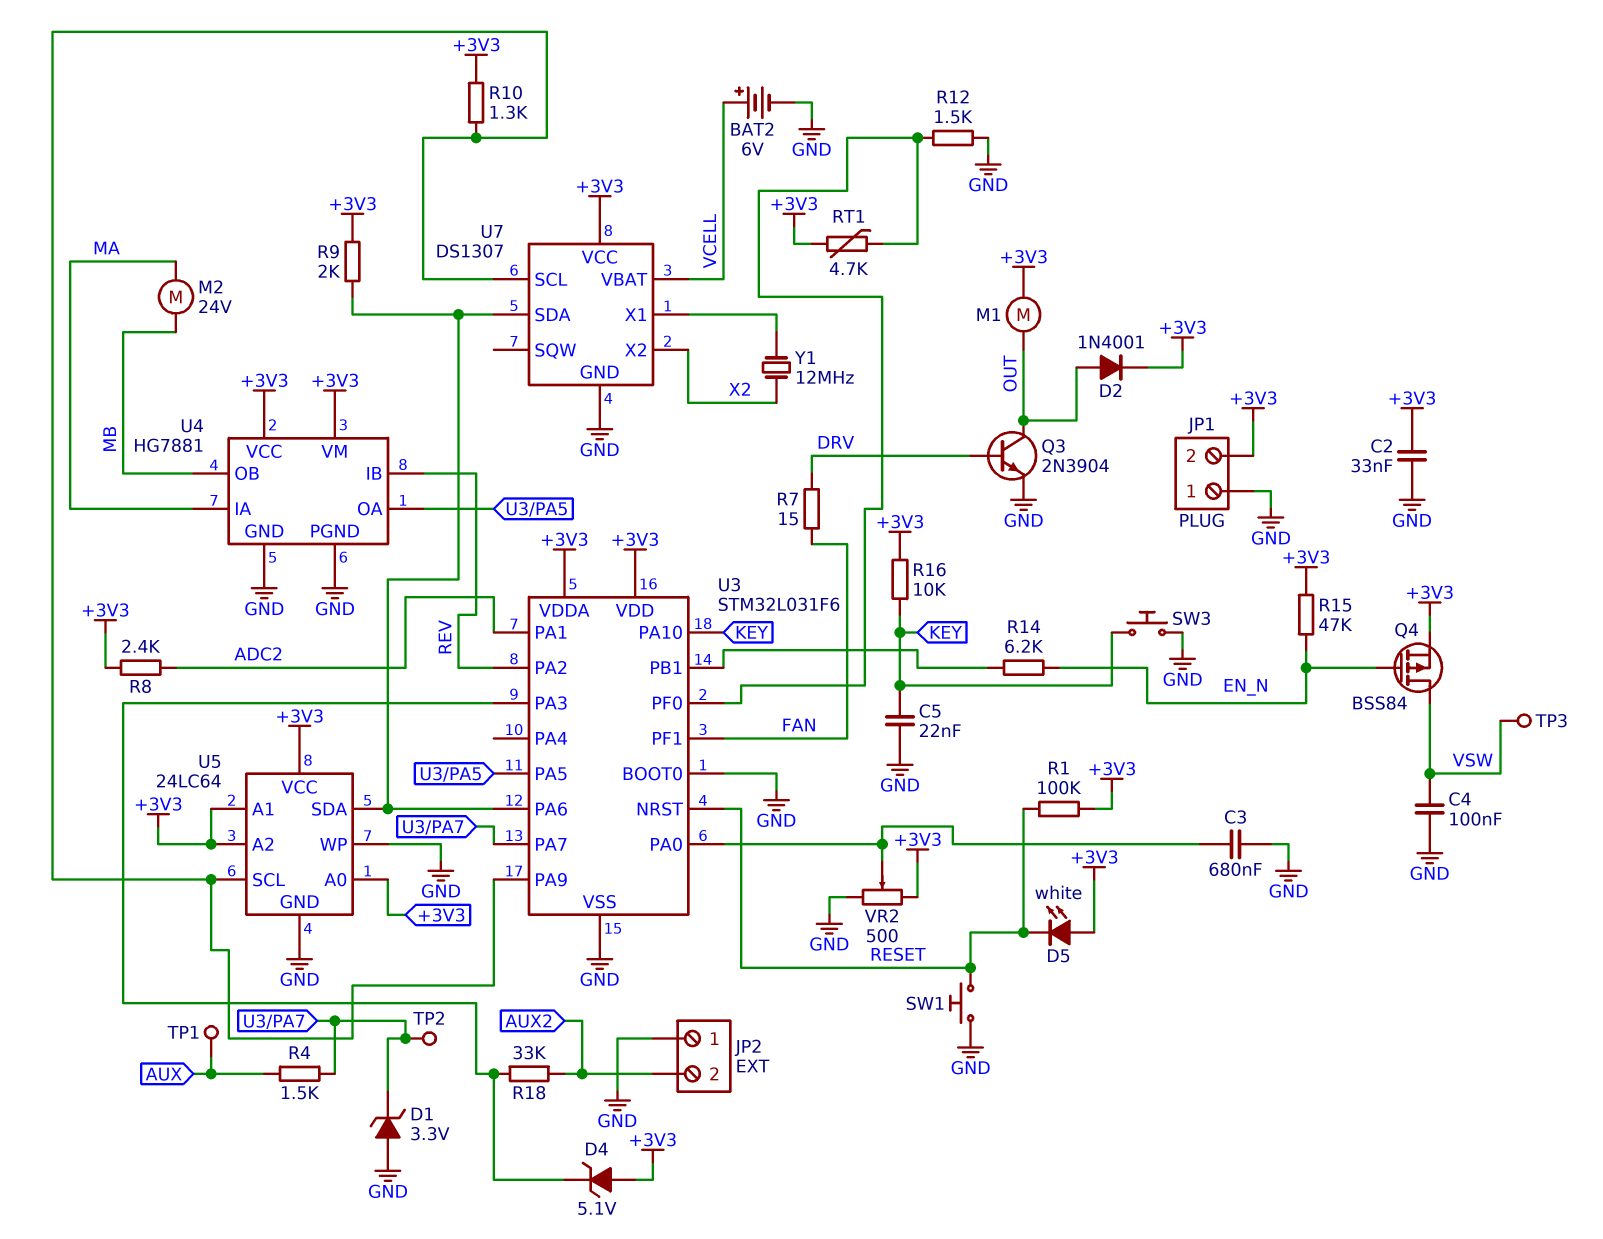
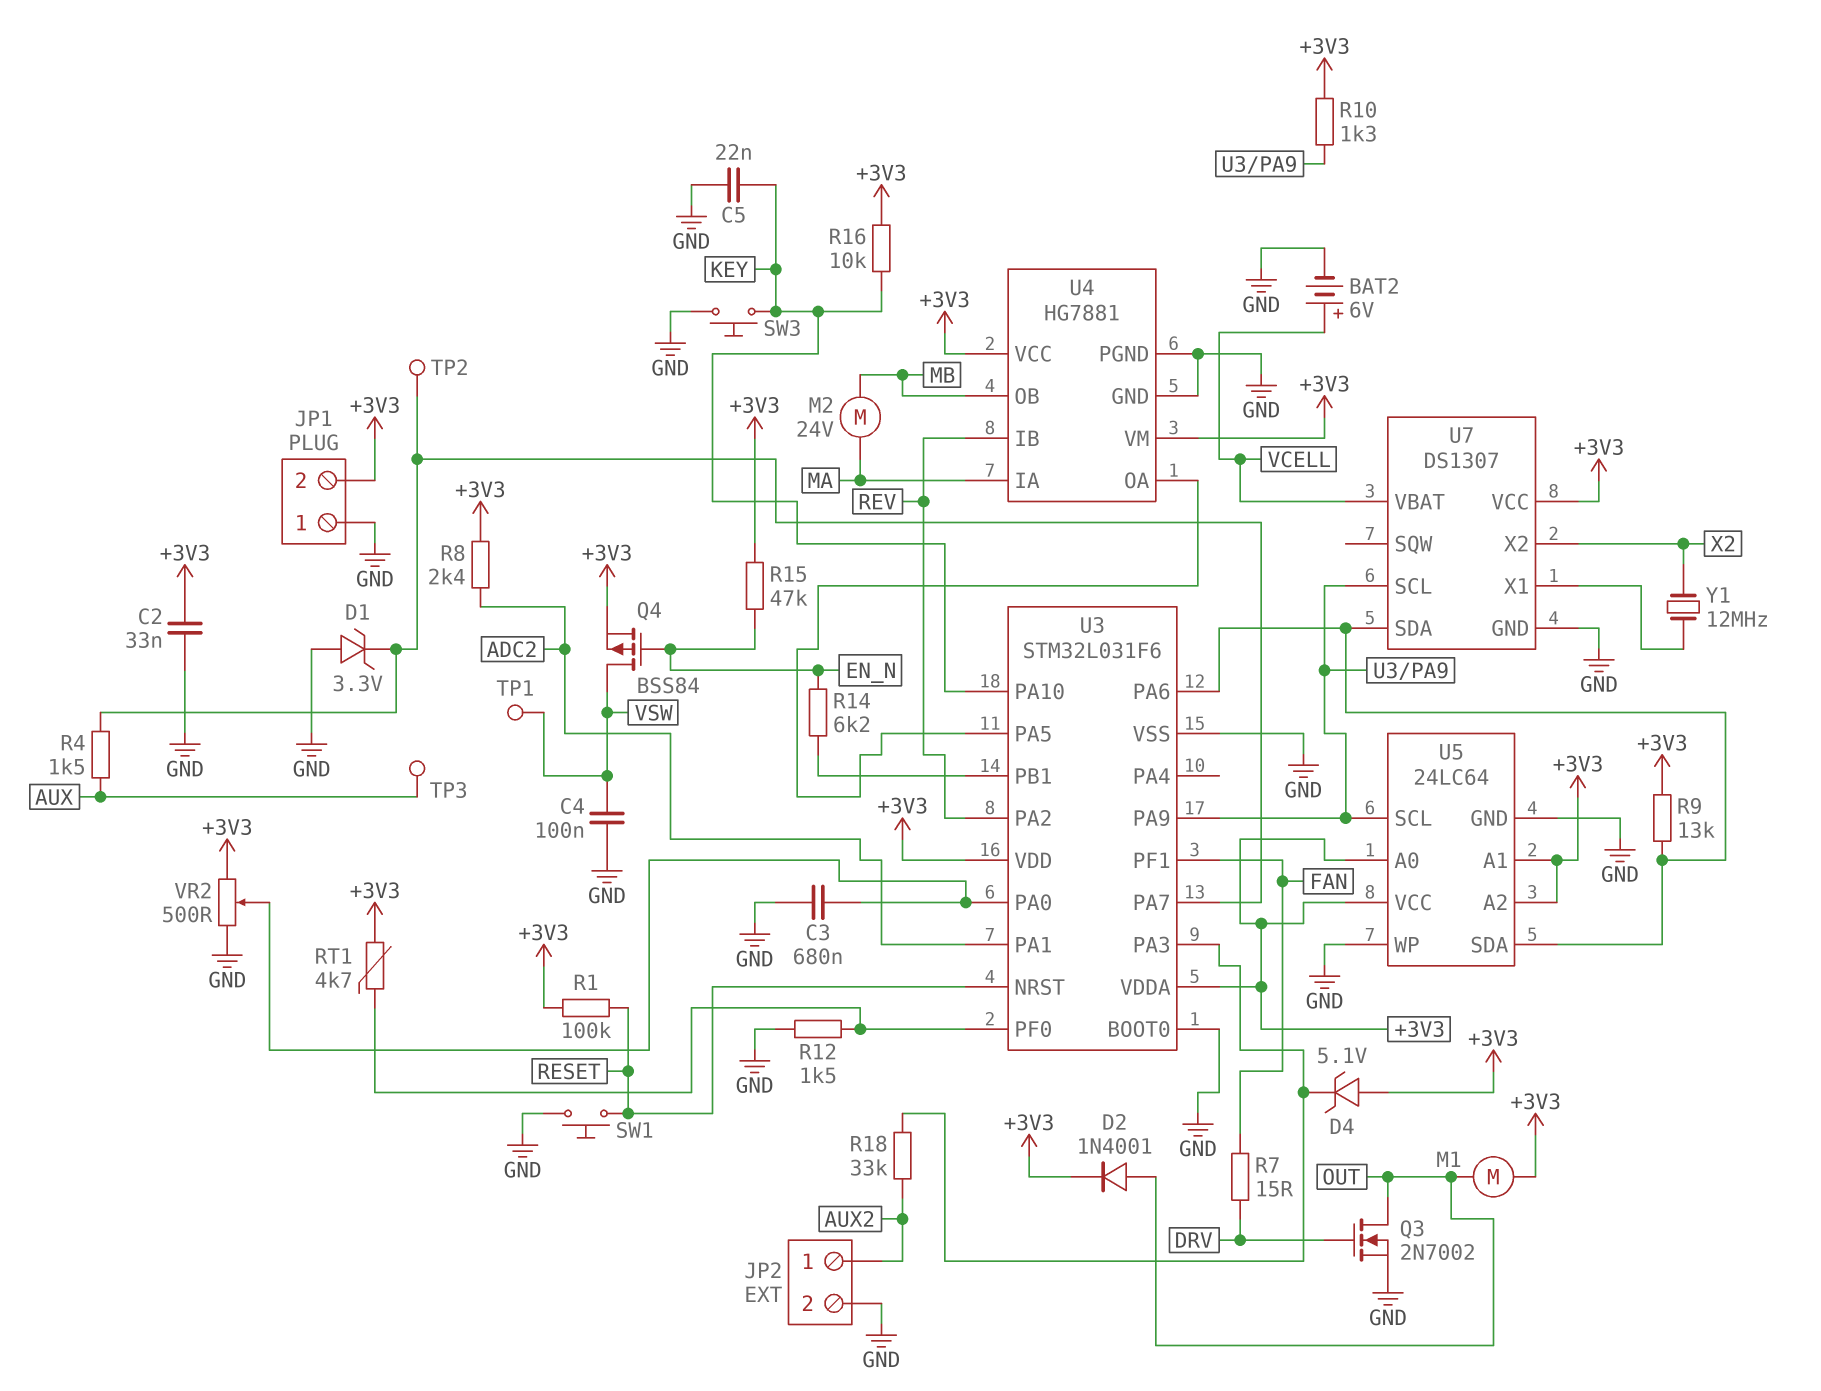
D5: LED white (A +3V3, K RESET) -> none
JP2 pin 1: GND -> AUX2
JP2 pin 2: AUX2 -> GND
Q3: NPN 2N3904 (B DRV, C OUT, E GND) -> NMOS 2N7002 (G DRV, D OUT, S GND)
R9: 2k (+3V3, U3/PA6) -> 13k (+3V3, U3/PA6)
TP1: test point (AUX) -> test point (VSW)
TP3: test point (VSW) -> test point (AUX)

